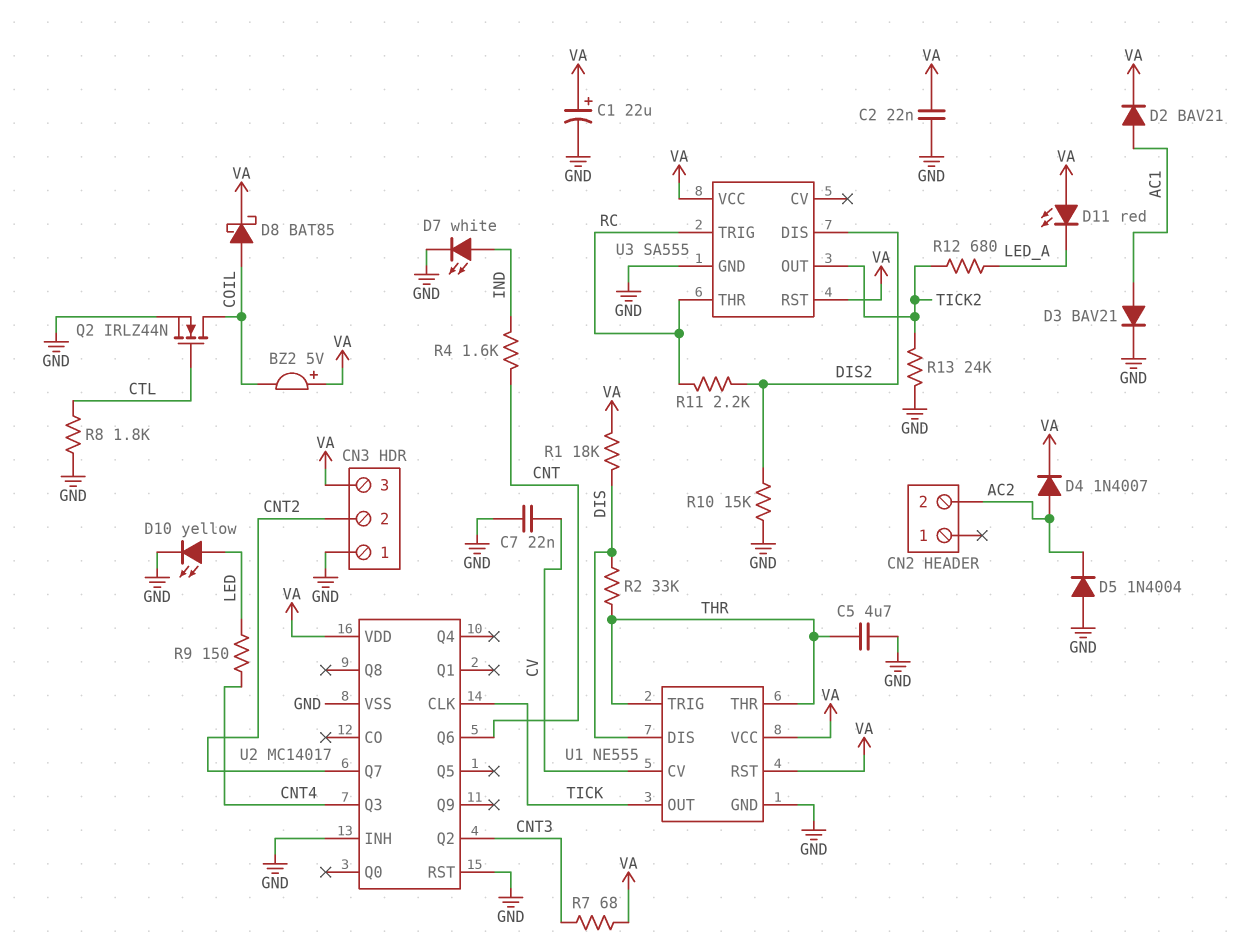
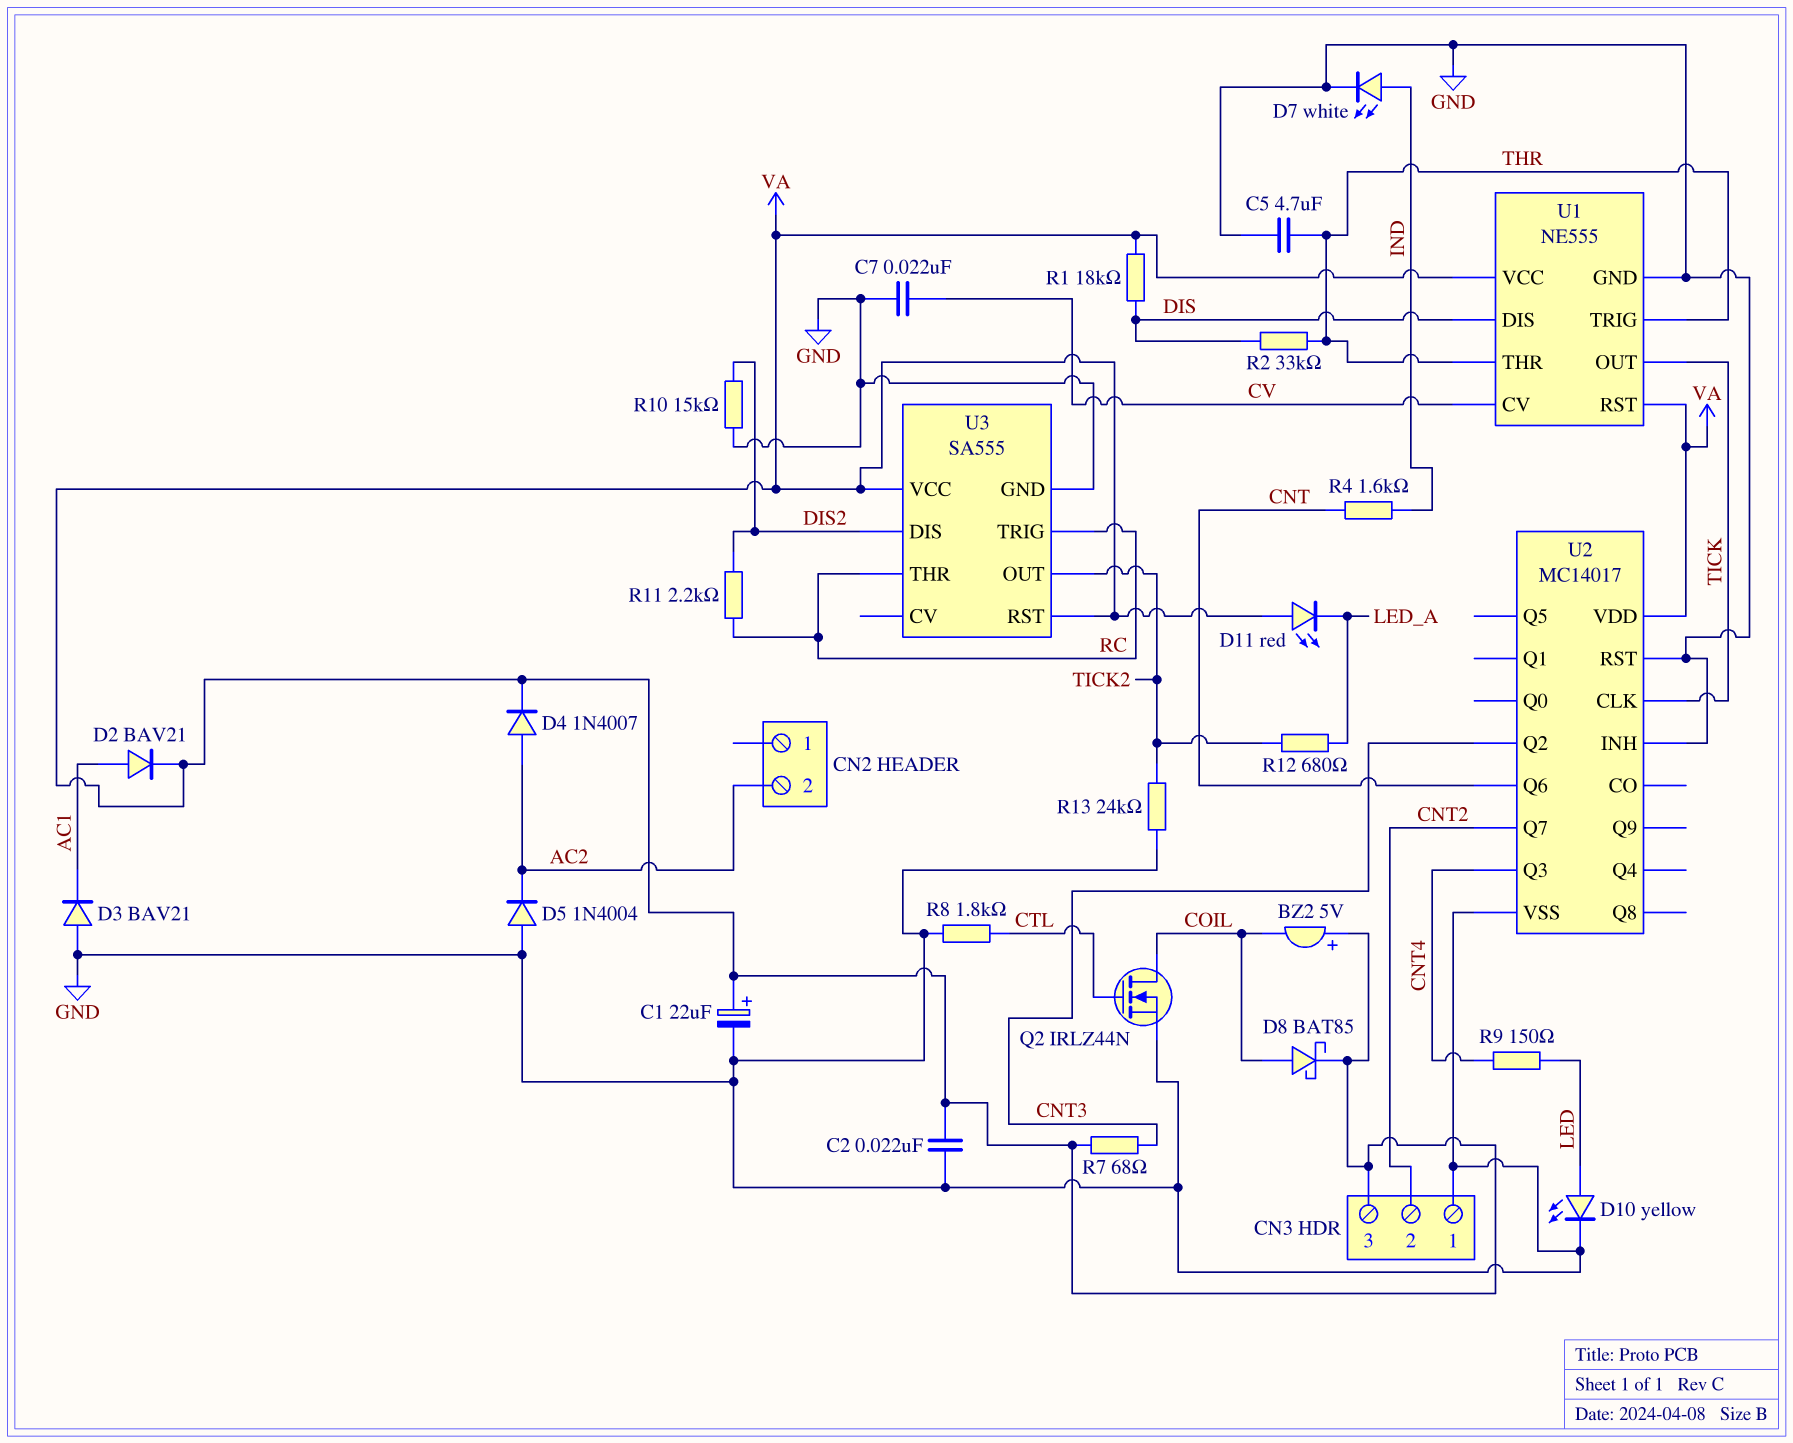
D3: diode BAV21 (A AC1, K GND) -> diode BAV21 (A GND, K AC1)

